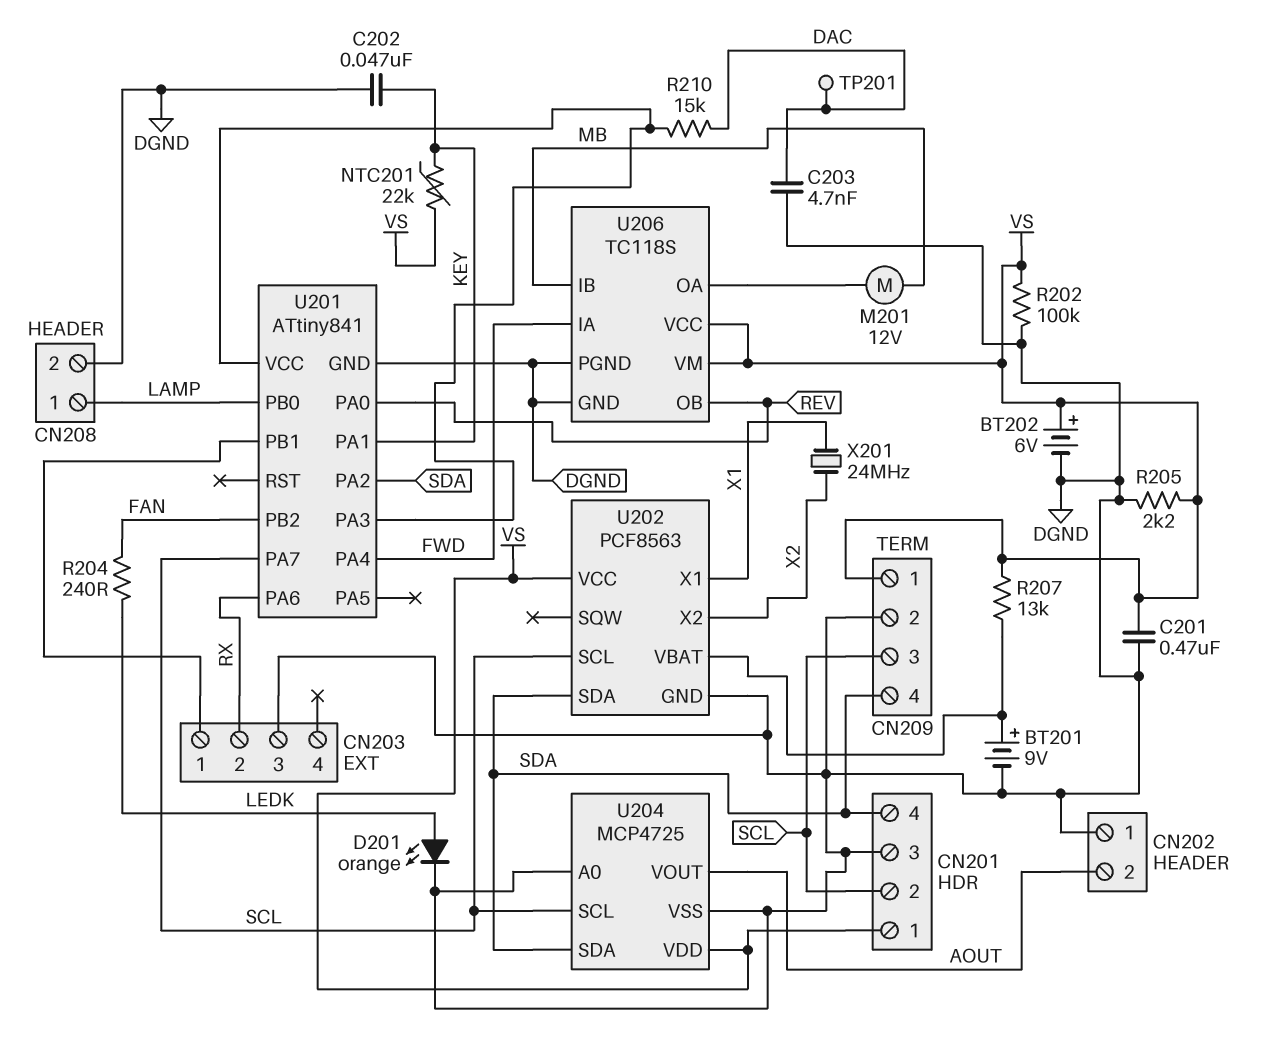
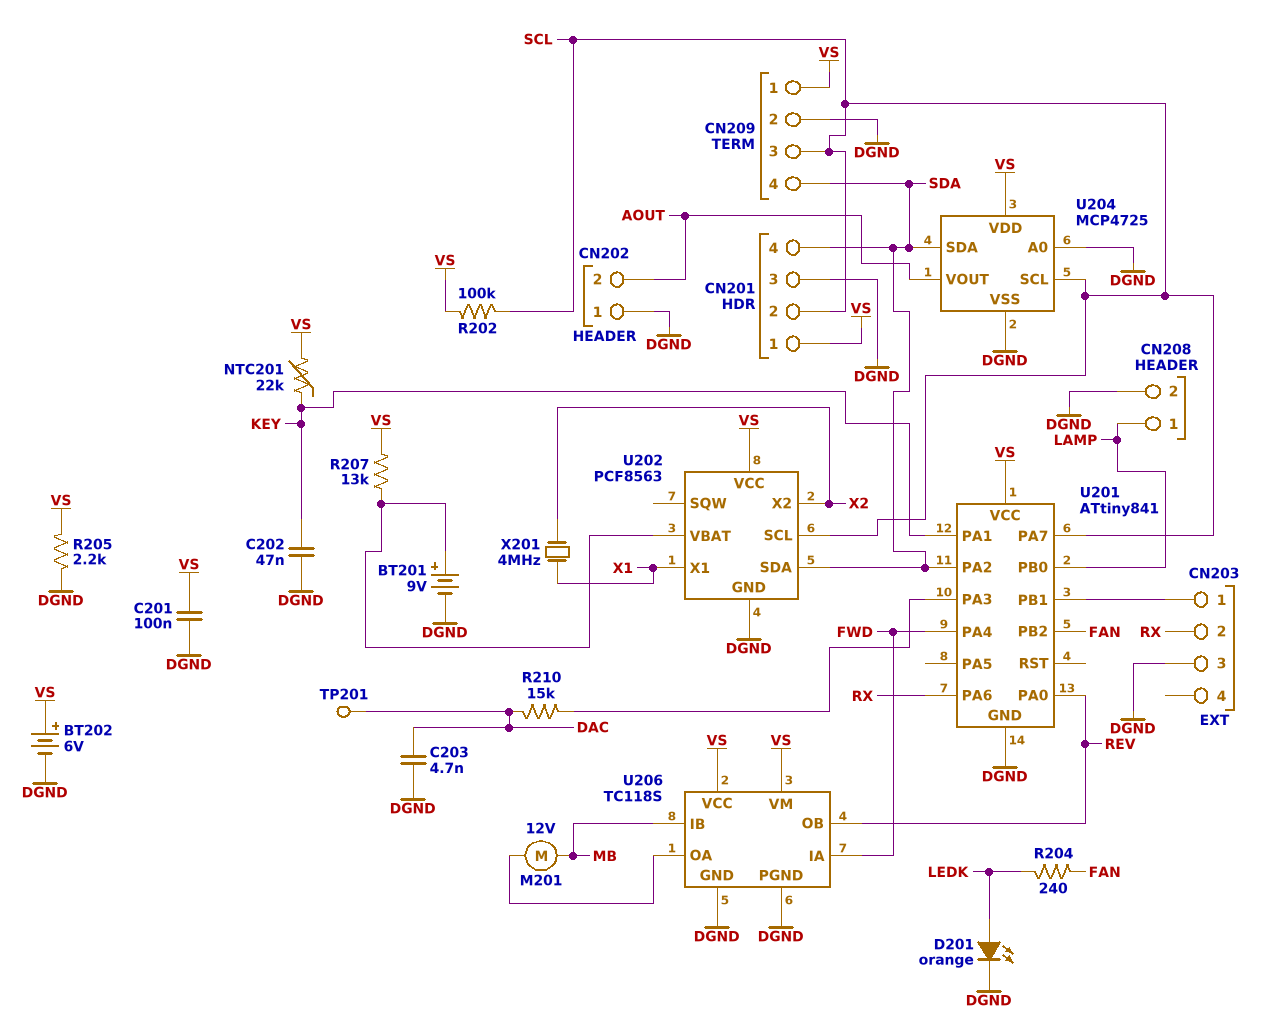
C201: 470nF (DGND, VS) -> 100nF (DGND, VS)
R202: 100k (DGND, VS) -> 100k (SCL, VS)
U201 pin VCC: U201/PA3 -> VS
X201: 24MHz (X1, X2) -> 4MHz (X1, X2)

